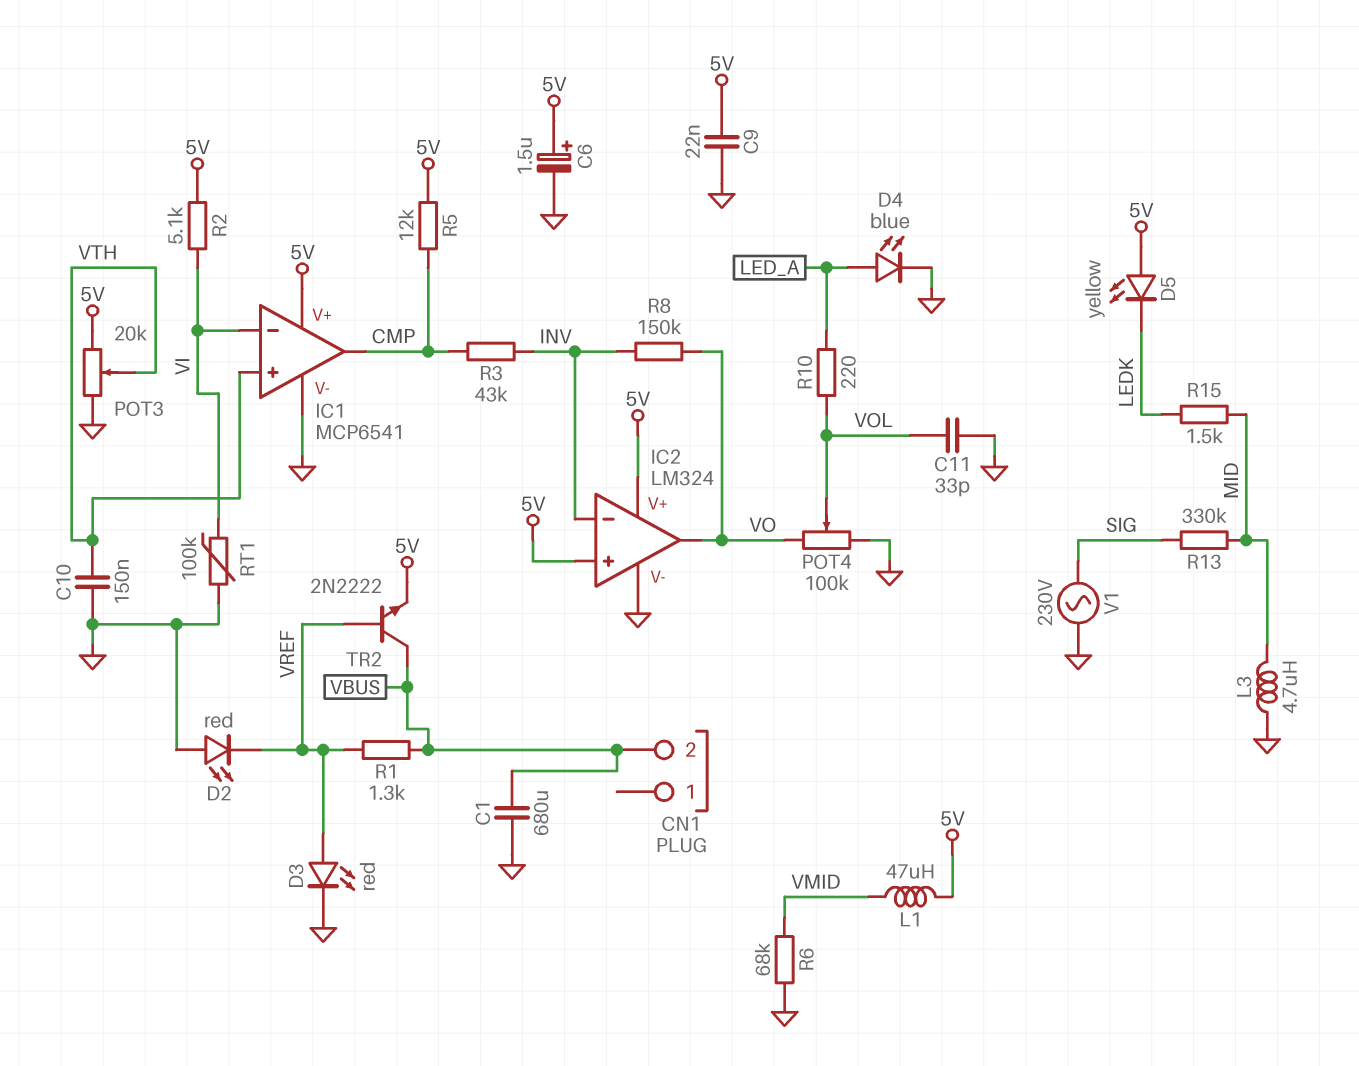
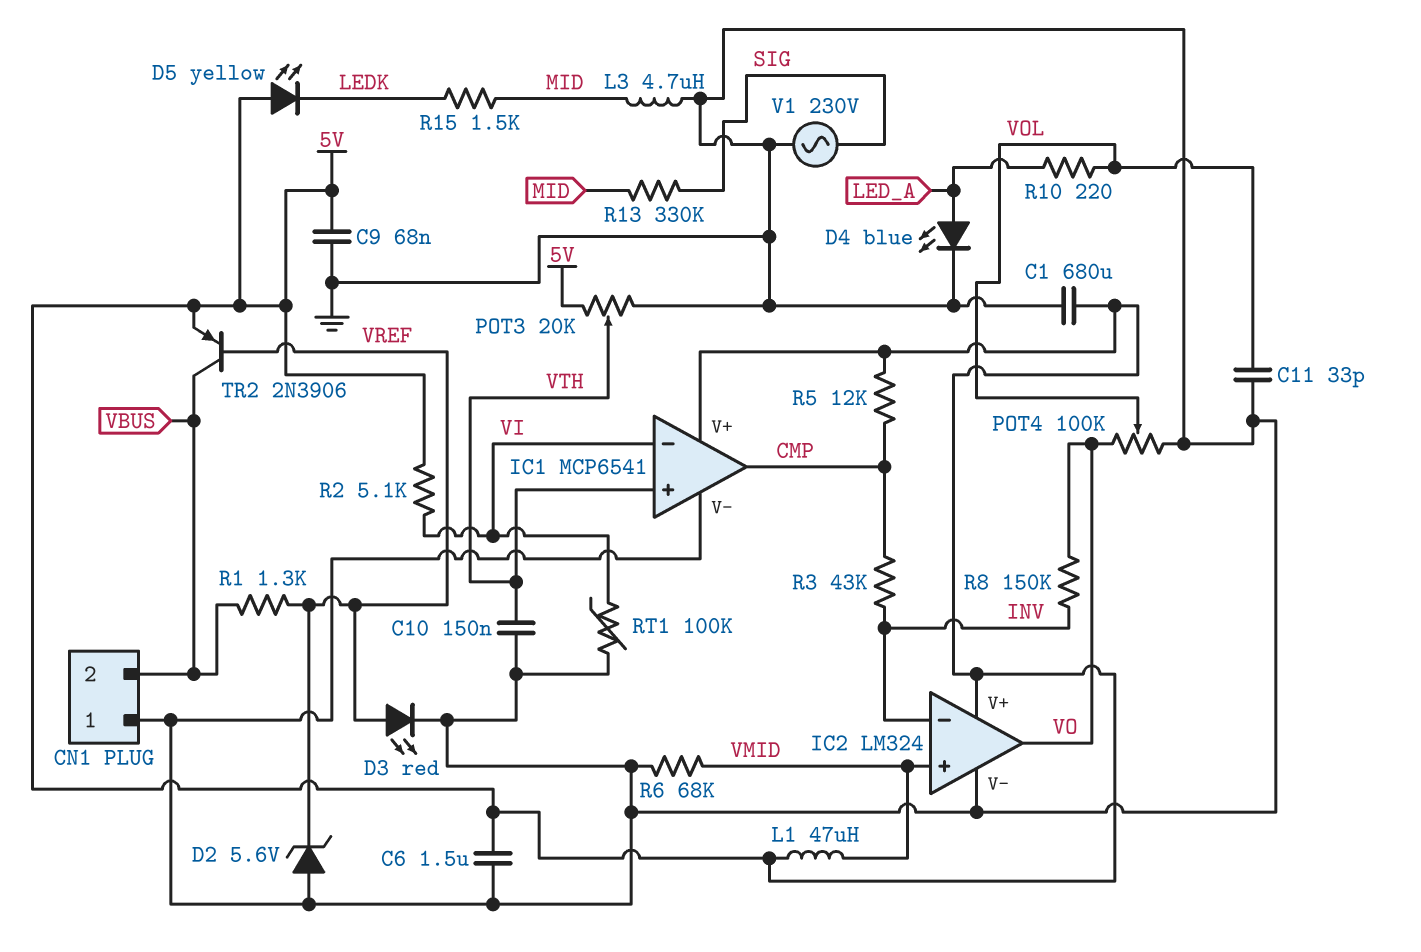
C1: 680uF (GND, VBUS) -> 680uF (5V, GND)
C6: 1.5uF (plus 5V, minus GND) -> 1.5uF (5V, GND)
C9: 22nF (5V, GND) -> 68nF (5V, GND)
CN1 pin 1: none -> GND
D2: LED red (A GND, K VREF) -> zener 5.6V (A GND, K VREF)
IC2 pin in+: 5V -> VMID
TR2: NPN 2N2222 (B VREF, C VBUS, E 5V) -> PNP 2N3906 (B VREF, C VBUS, E 5V)

